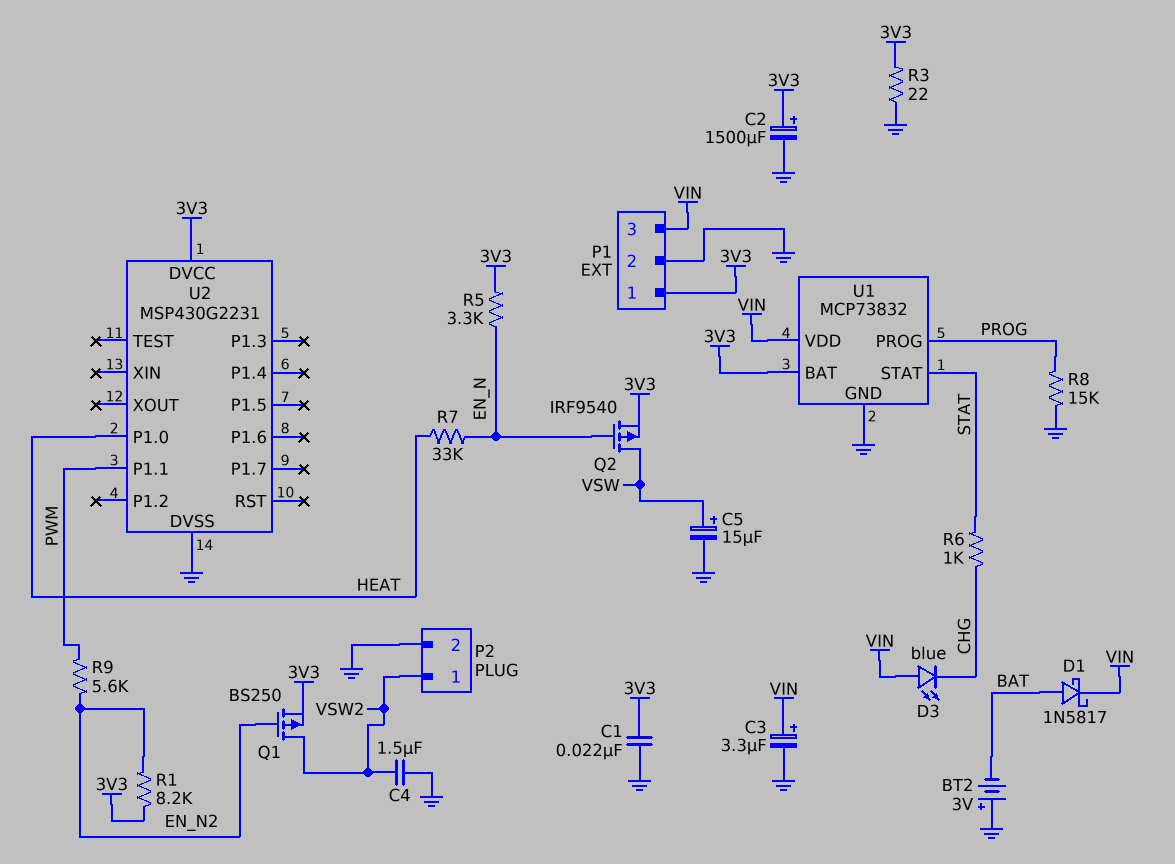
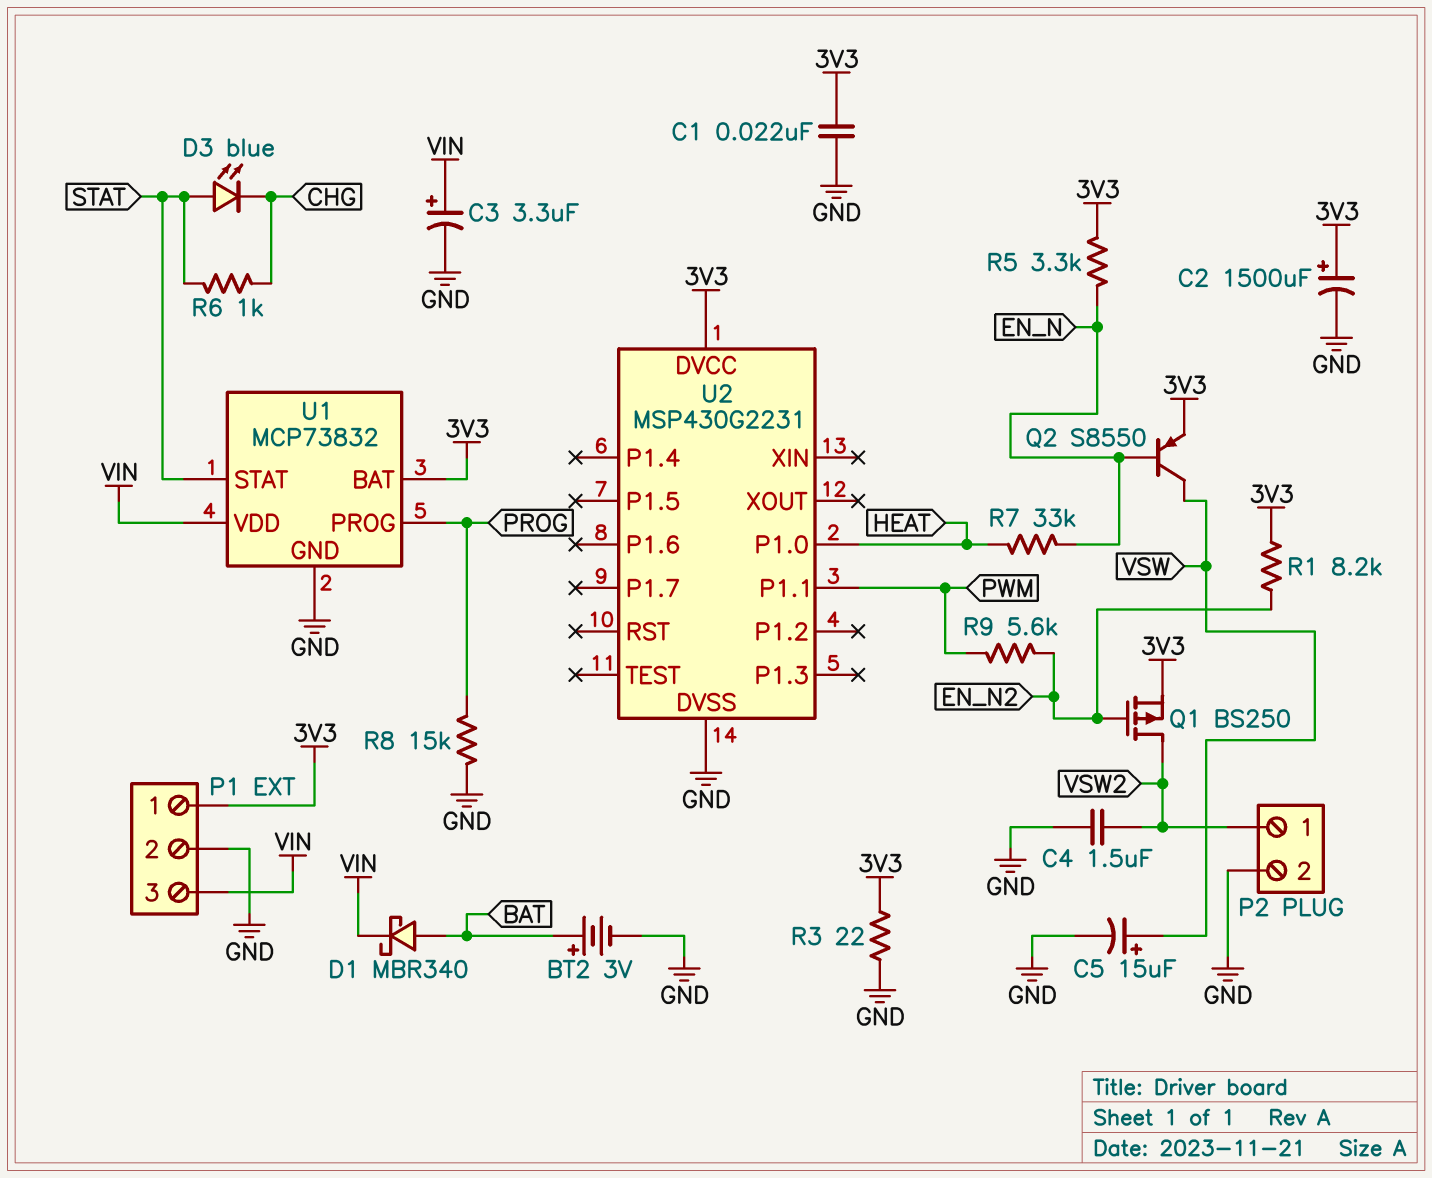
BT2: 3V (plus GND, minus BAT) -> 3V (plus BAT, minus GND)
D1: schottky 1N5817 (A BAT, K VIN) -> schottky MBR340 (A BAT, K VIN)
D3: LED blue (A VIN, K CHG) -> LED blue (A STAT, K CHG)
Q2: PMOS IRF9540 (G EN_N, D VSW, S 3V3) -> PNP S8550 (B EN_N, C VSW, E 3V3)

